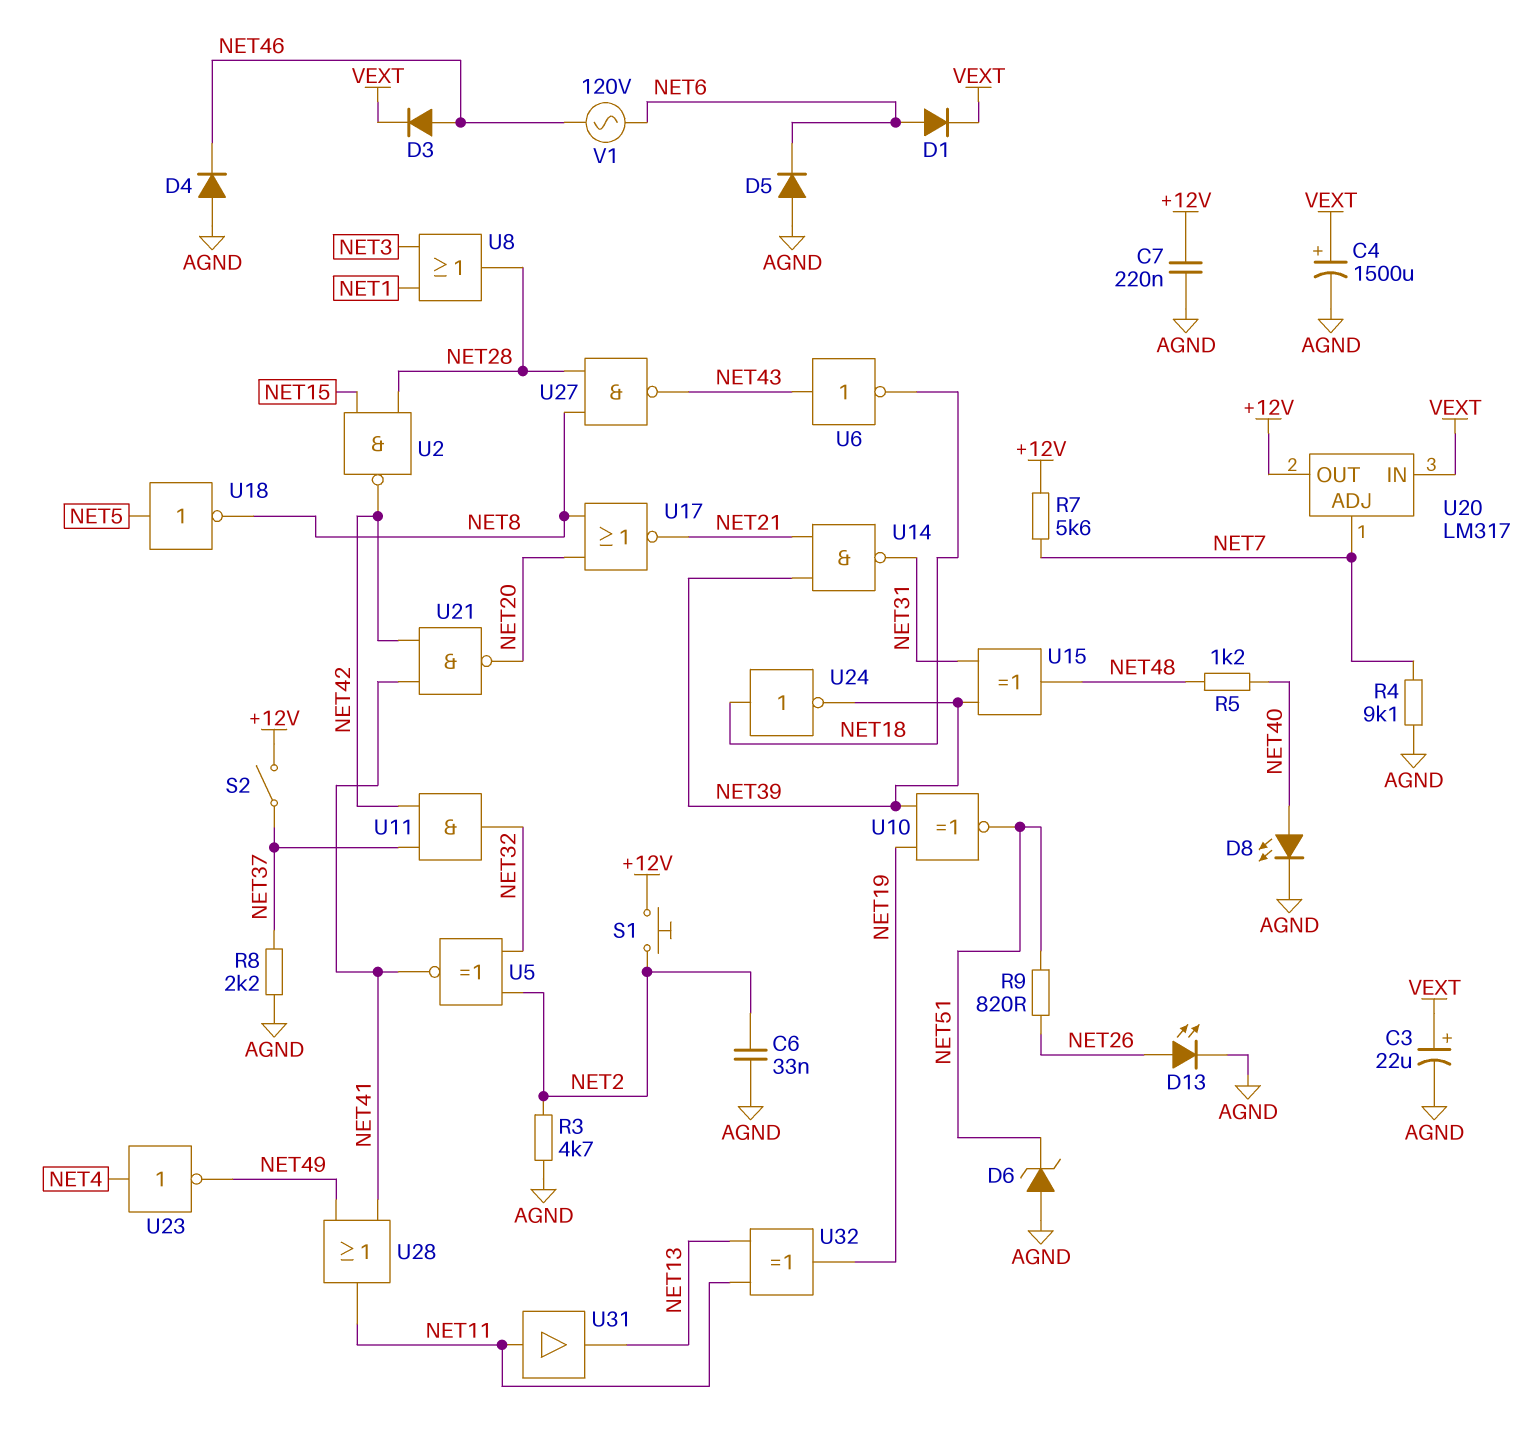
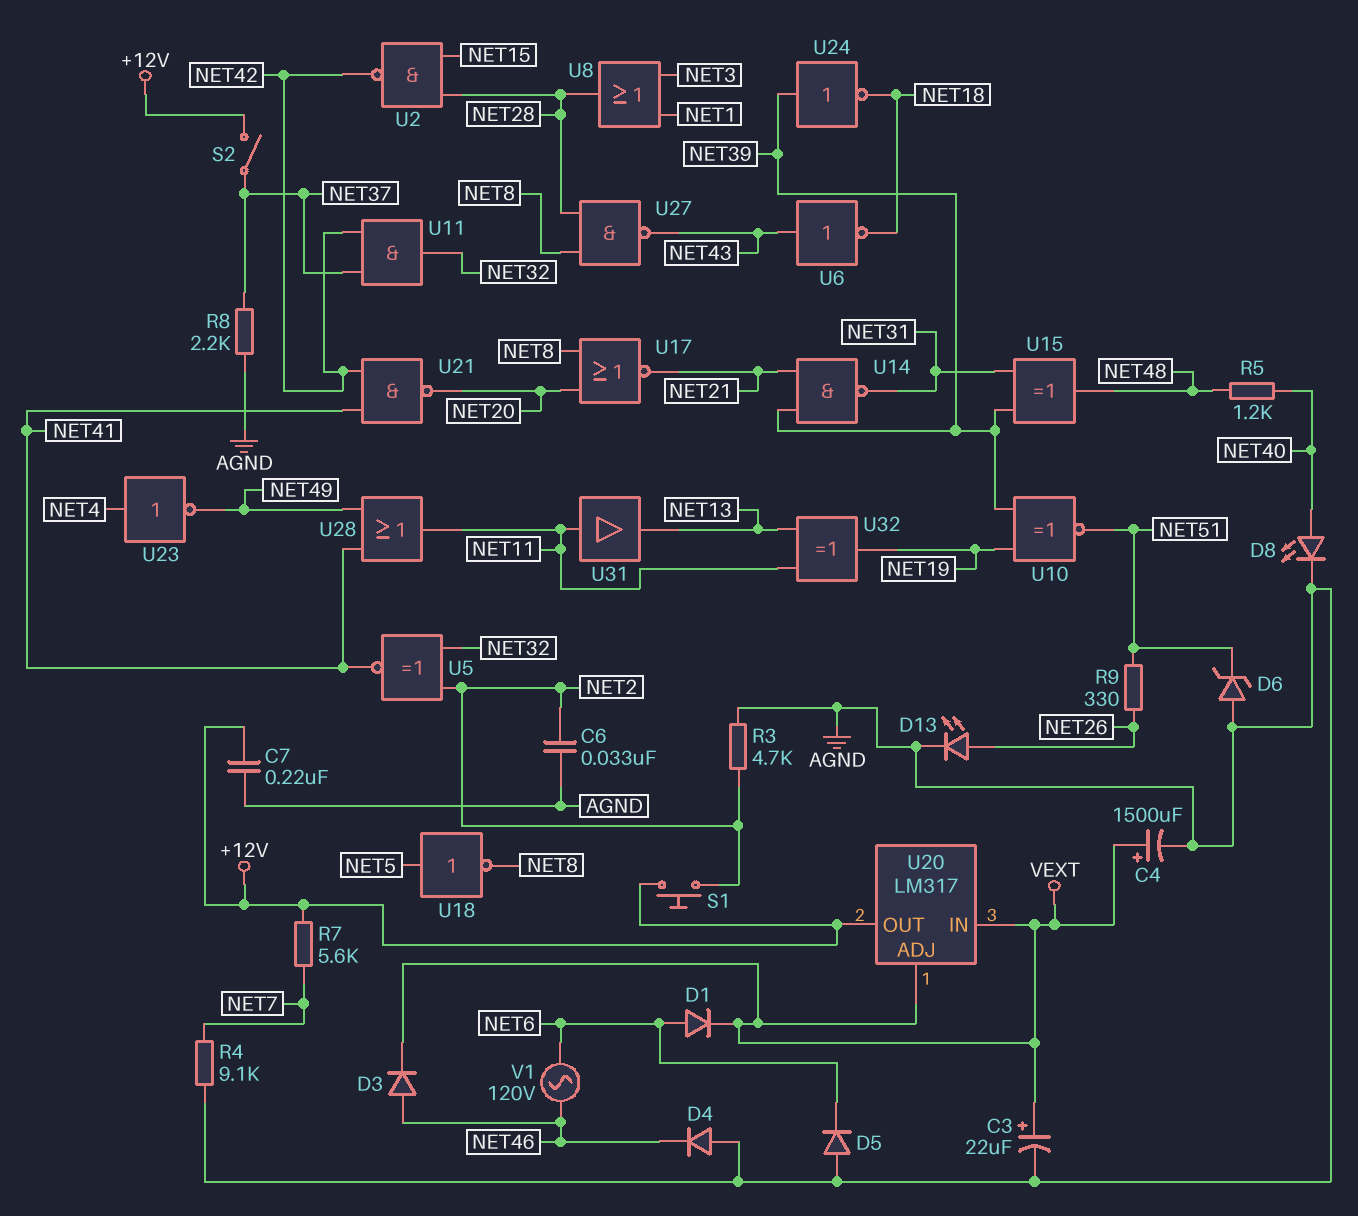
R9: 820 (NET26, NET51) -> 330 (NET26, NET51)
U20 pin ADJ: NET7 -> VEXT
U24: NOT (in NET18, out NET39) -> NOT (in NET39, out NET18)

